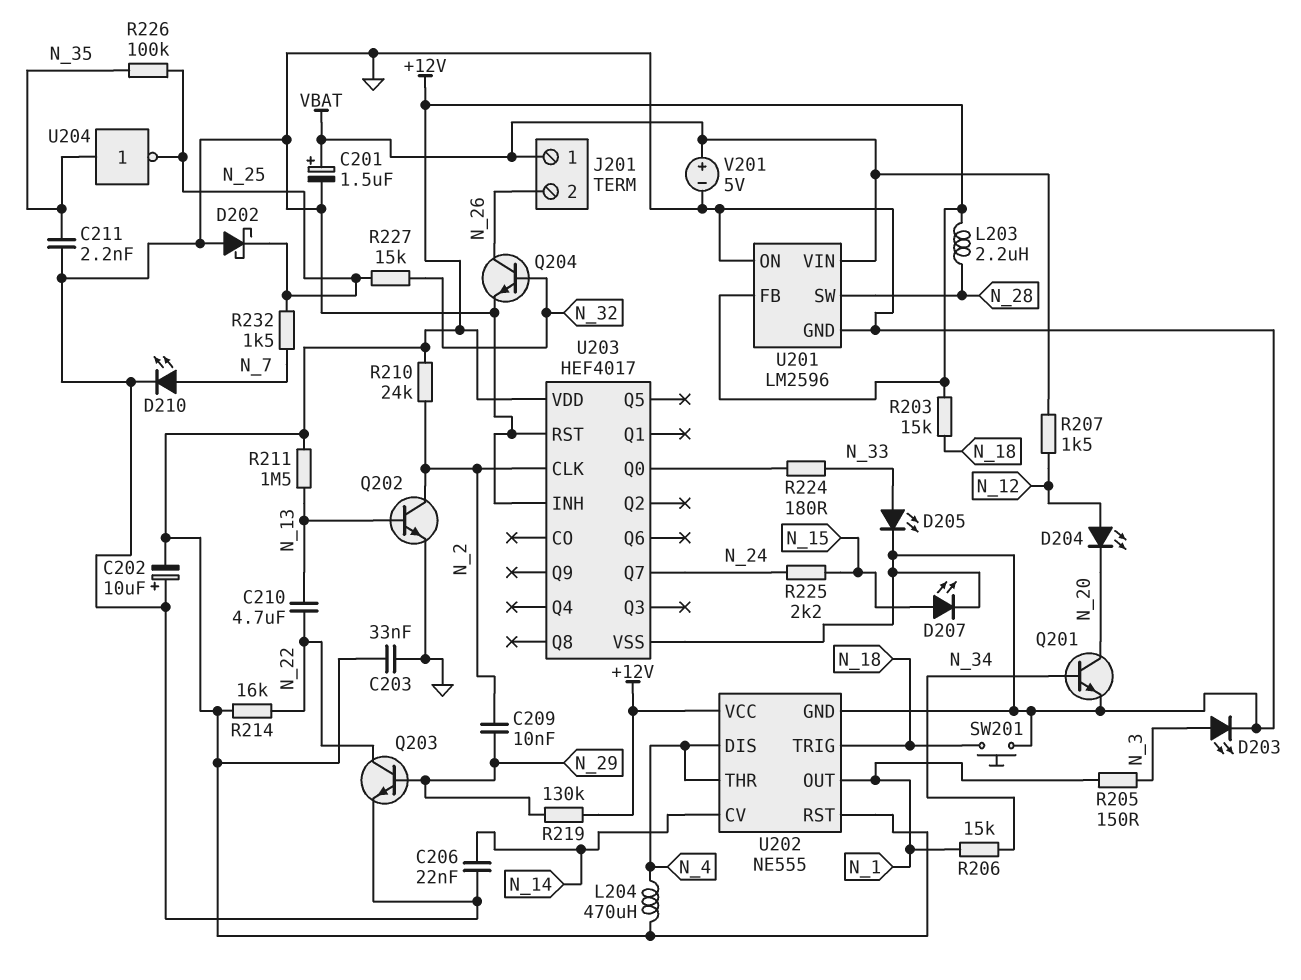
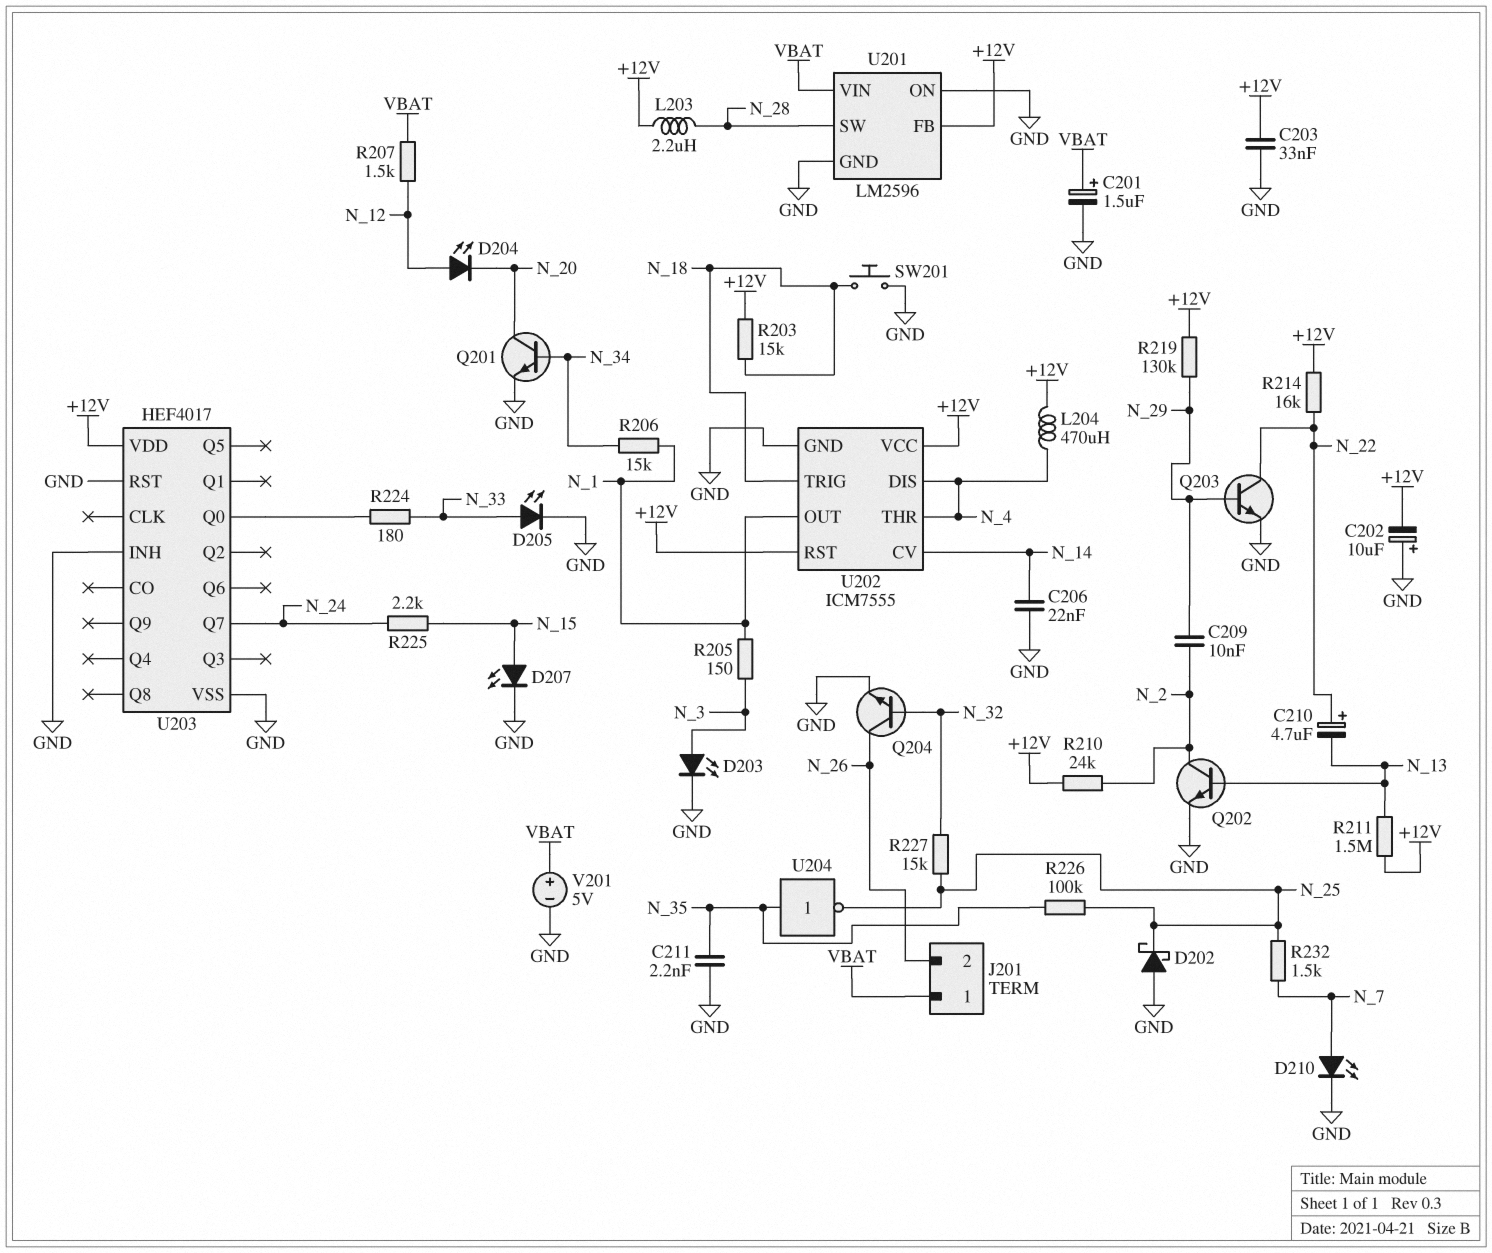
C210: 4.7uF (N_13, N_22) -> 4.7uF (plus N_22, minus N_13)
U202: NE555 -> ICM7555
U203 pin CLK: N_2 -> none

